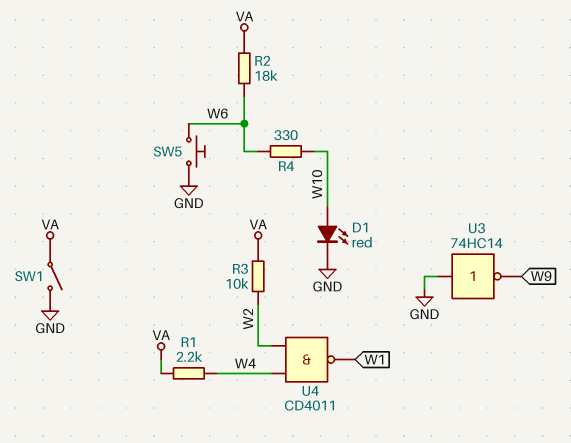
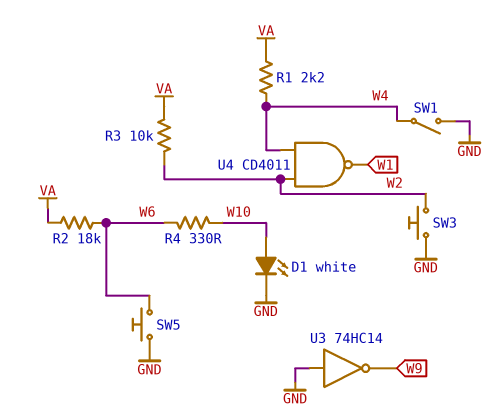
D1: LED red (A W10, K GND) -> LED white (A W10, K GND)
SW1: switch (GND, VA) -> switch (GND, W4)
SW3: none -> button (GND, W2)

